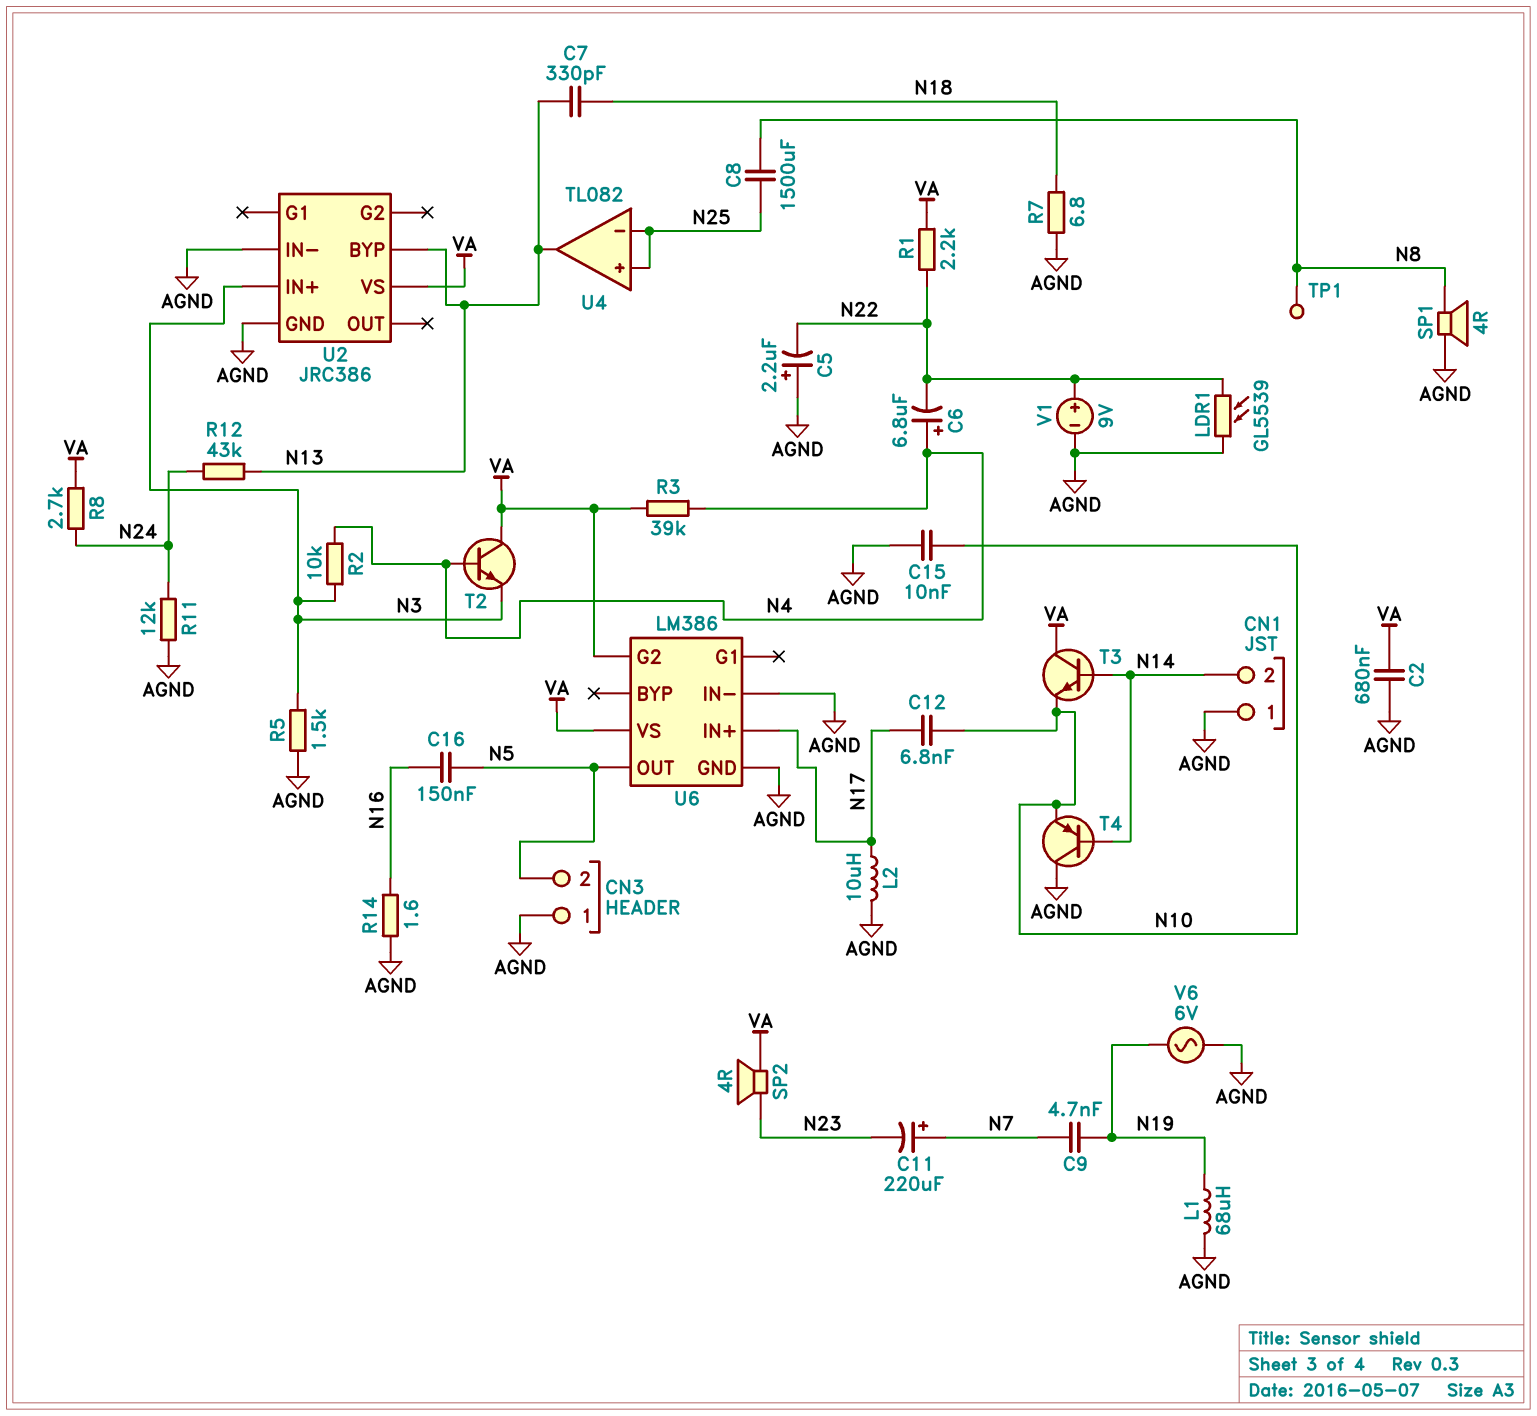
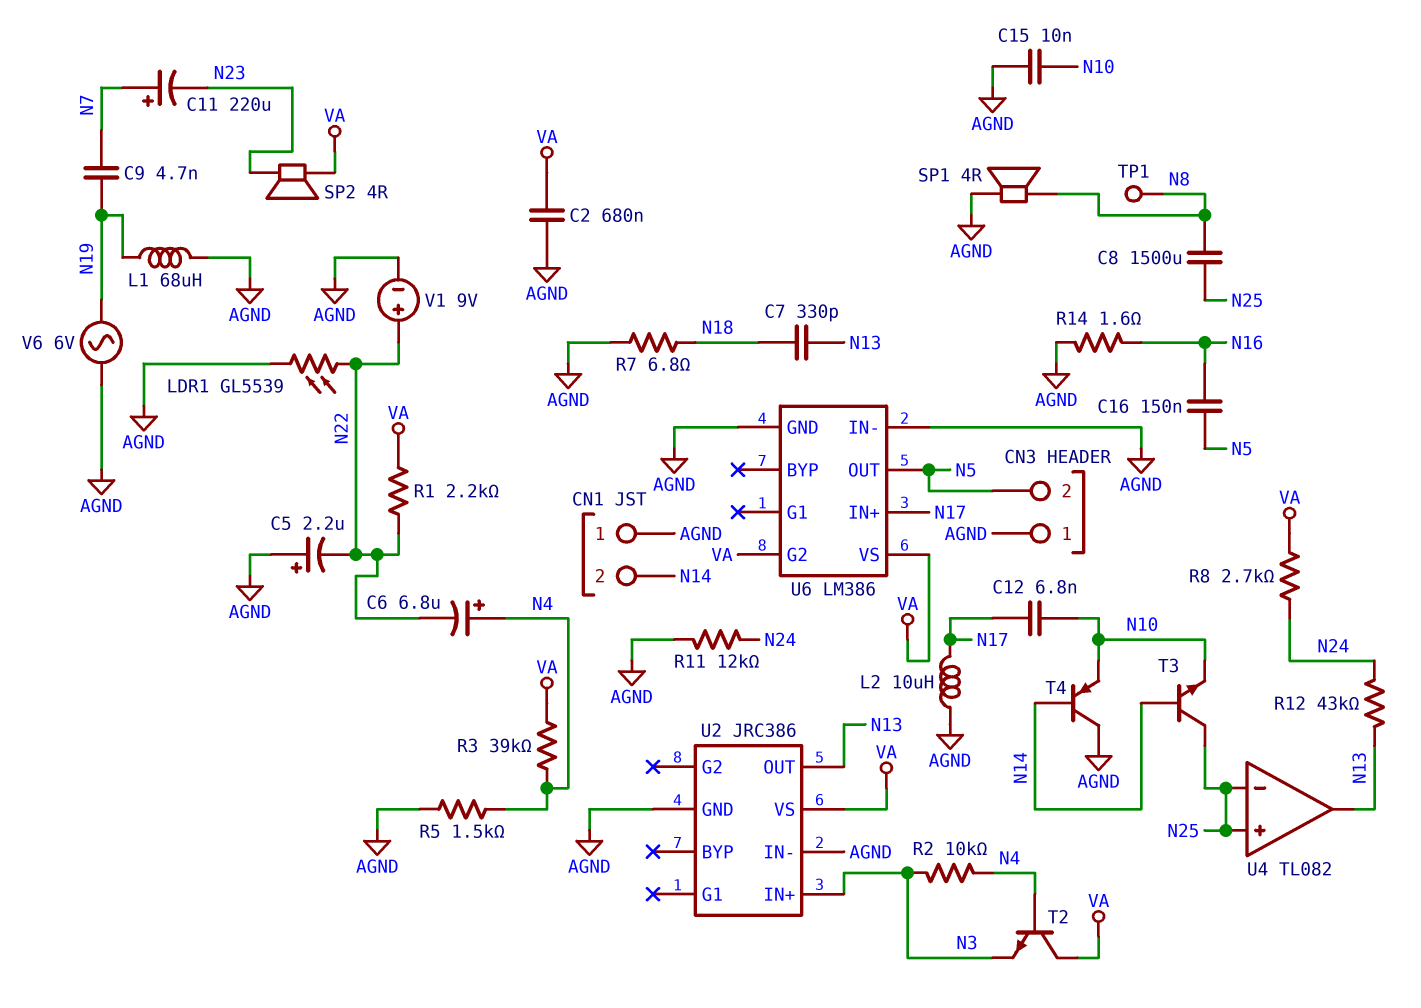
R5: 1.5k (AGND, N3) -> 1.5k (AGND, N4)
T3: NPN (B N14, C VA, E N10) -> NPN (B N14, C N25, E N10)
U2 pin BYP: N13 -> none
U2 pin OUT: none -> N13

